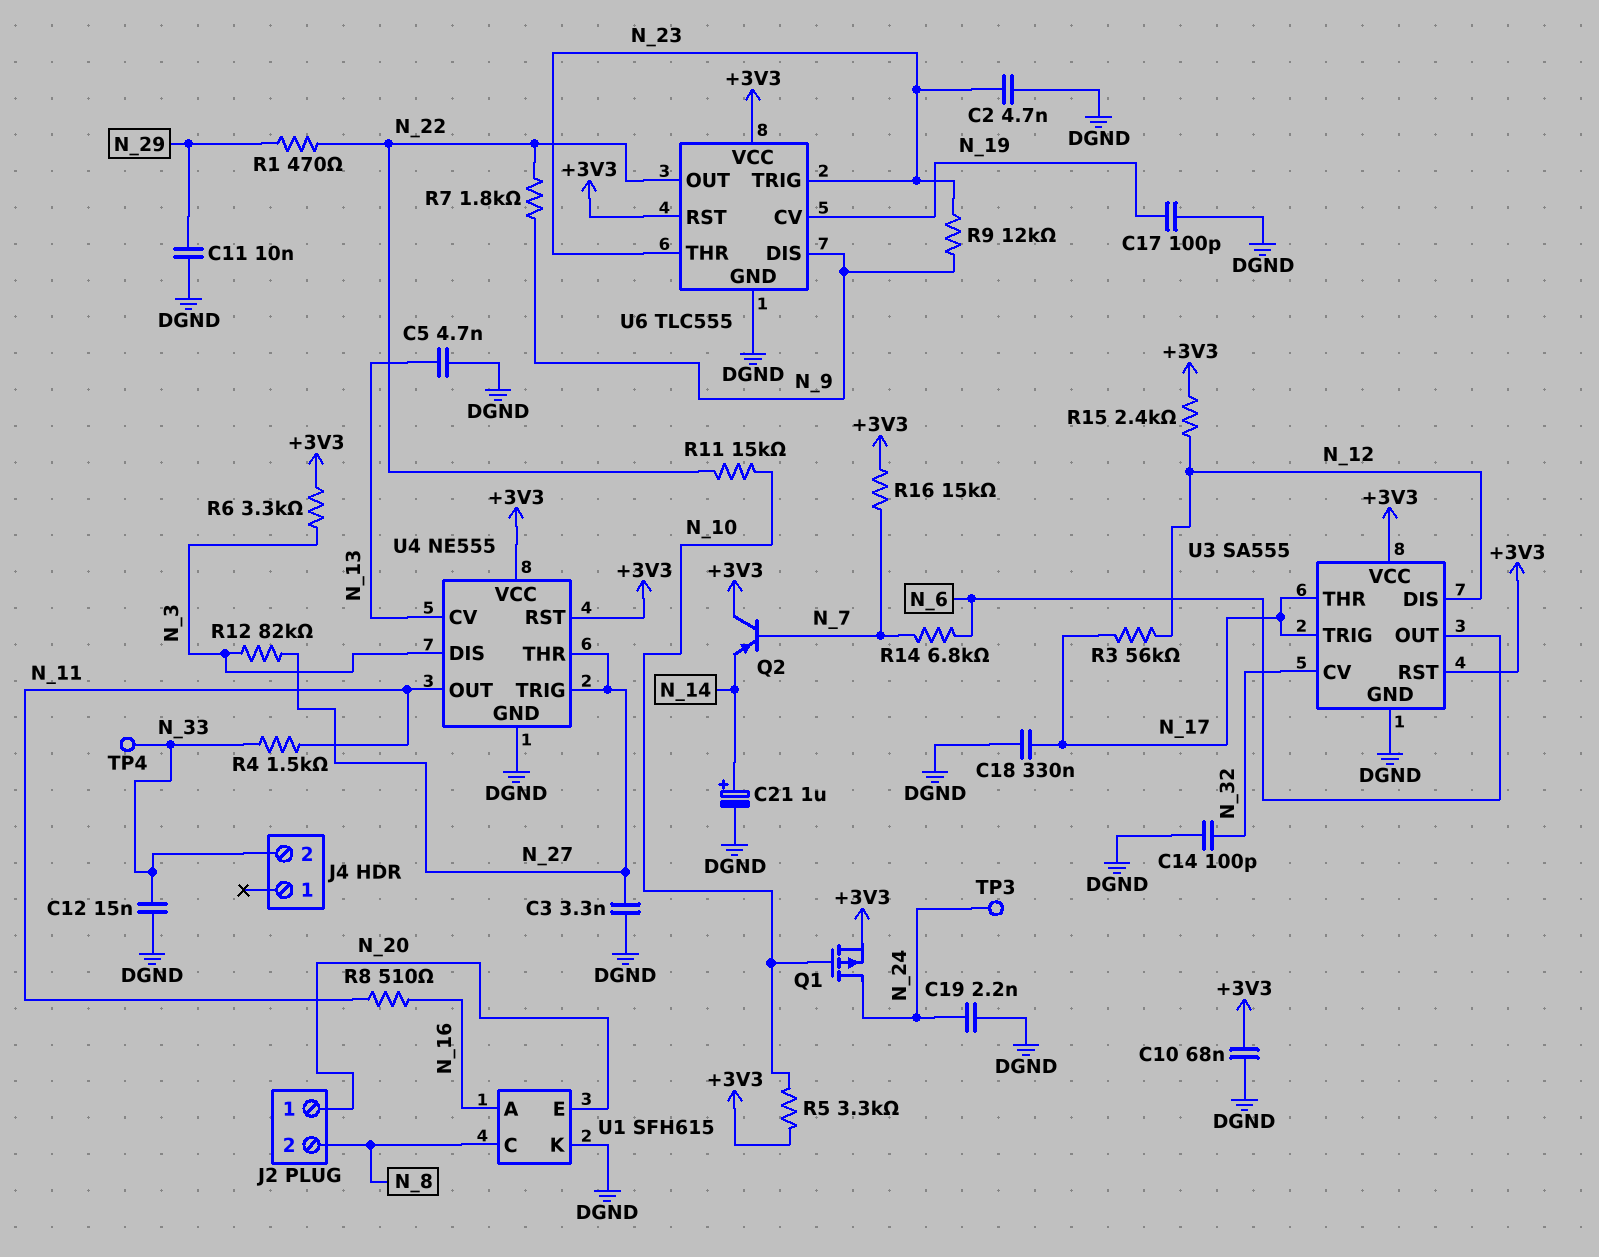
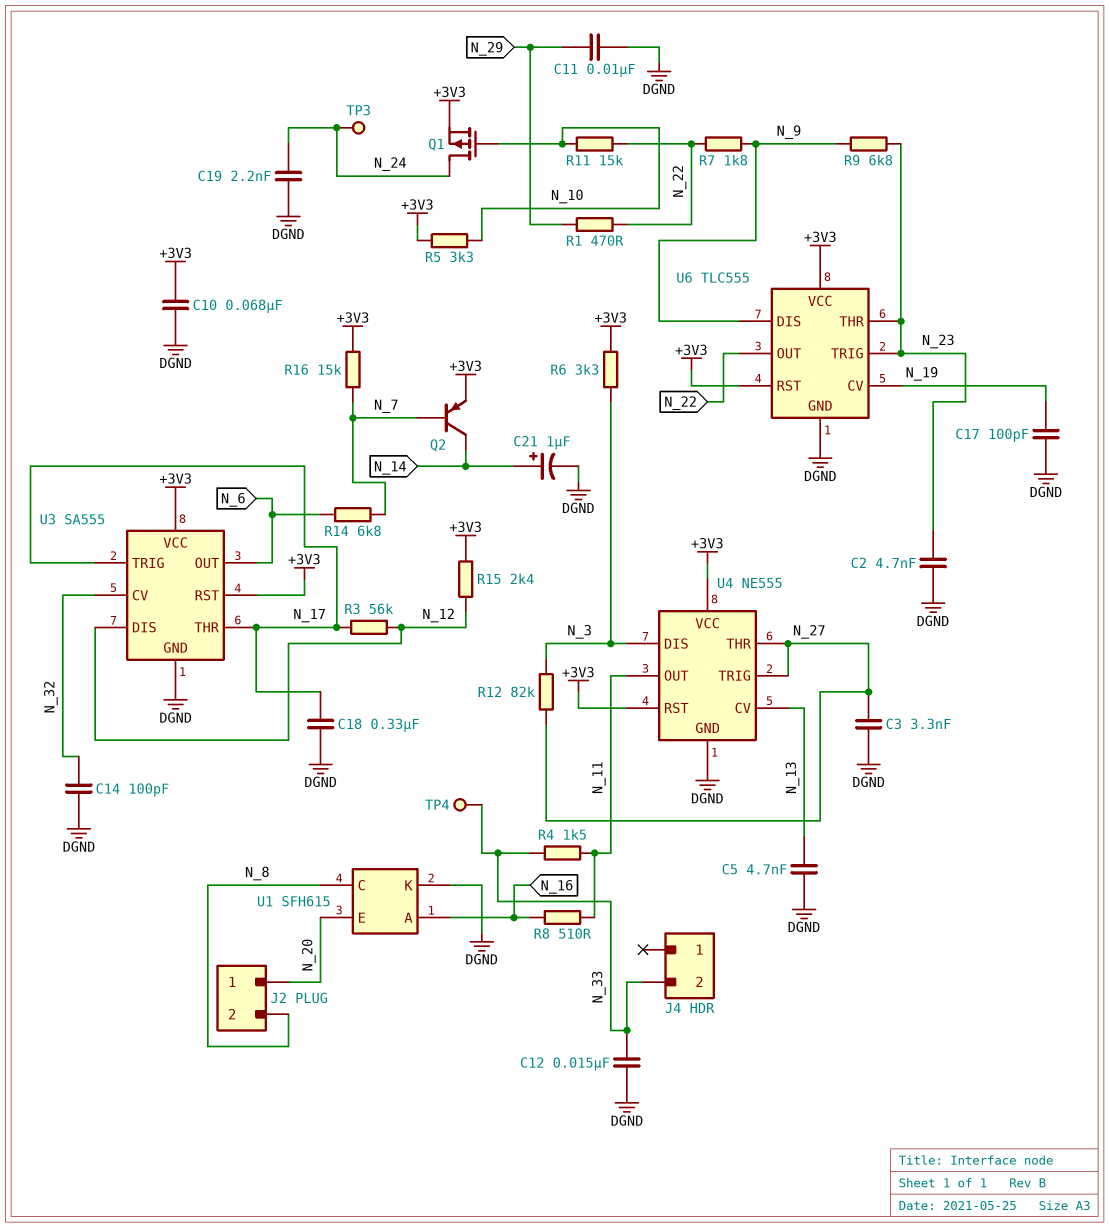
Q2: PNP (B N_7, C +3V3, E N_14) -> PNP (B N_7, C N_14, E +3V3)
R9: 12k (N_9, N_23) -> 6.8k (N_9, N_23)

